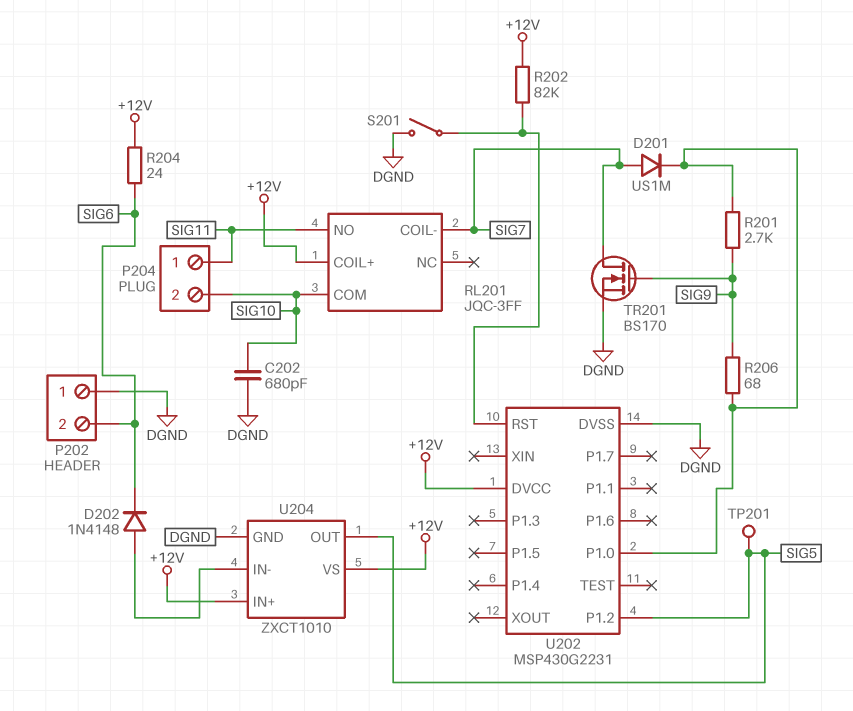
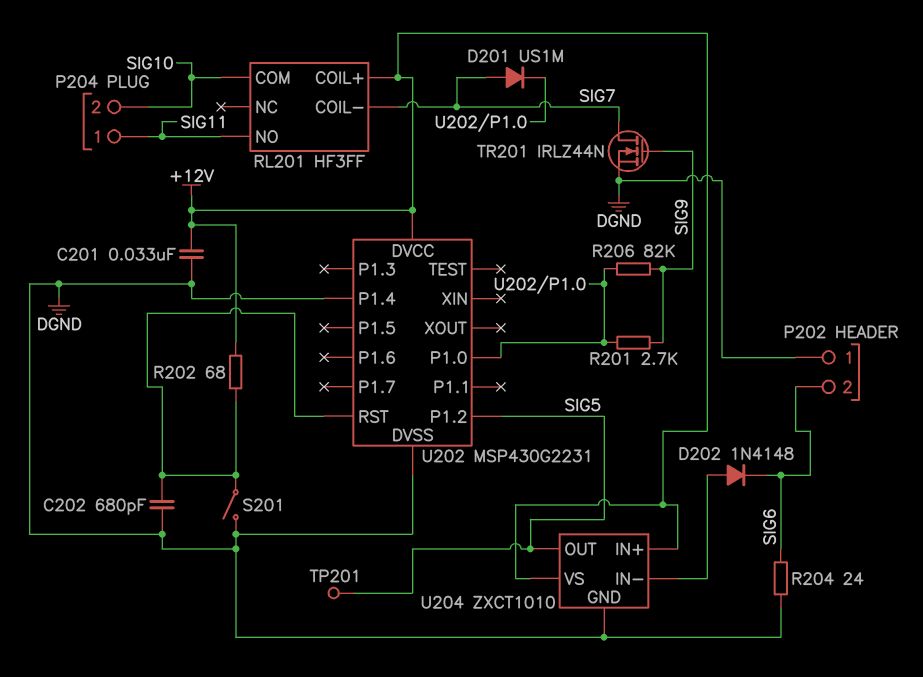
C201: none -> 33nF (+12V, DGND)
C202: 680pF (DGND, SIG10) -> 680pF (DGND, U202/RST)
R202: 82k (+12V, U202/RST) -> 68 (+12V, U202/RST)
R204: 24 (+12V, SIG6) -> 24 (DGND, SIG6)
R206: 68 (SIG9, U202/P1.0) -> 82k (SIG9, U202/P1.0)
RL201: JQC-3FF -> HF3FF
TR201: NMOS BS170 (G SIG9, D SIG7, S DGND) -> NMOS IRLZ44N (G SIG9, D SIG7, S DGND)
U202 pin P1.4: none -> DGND

